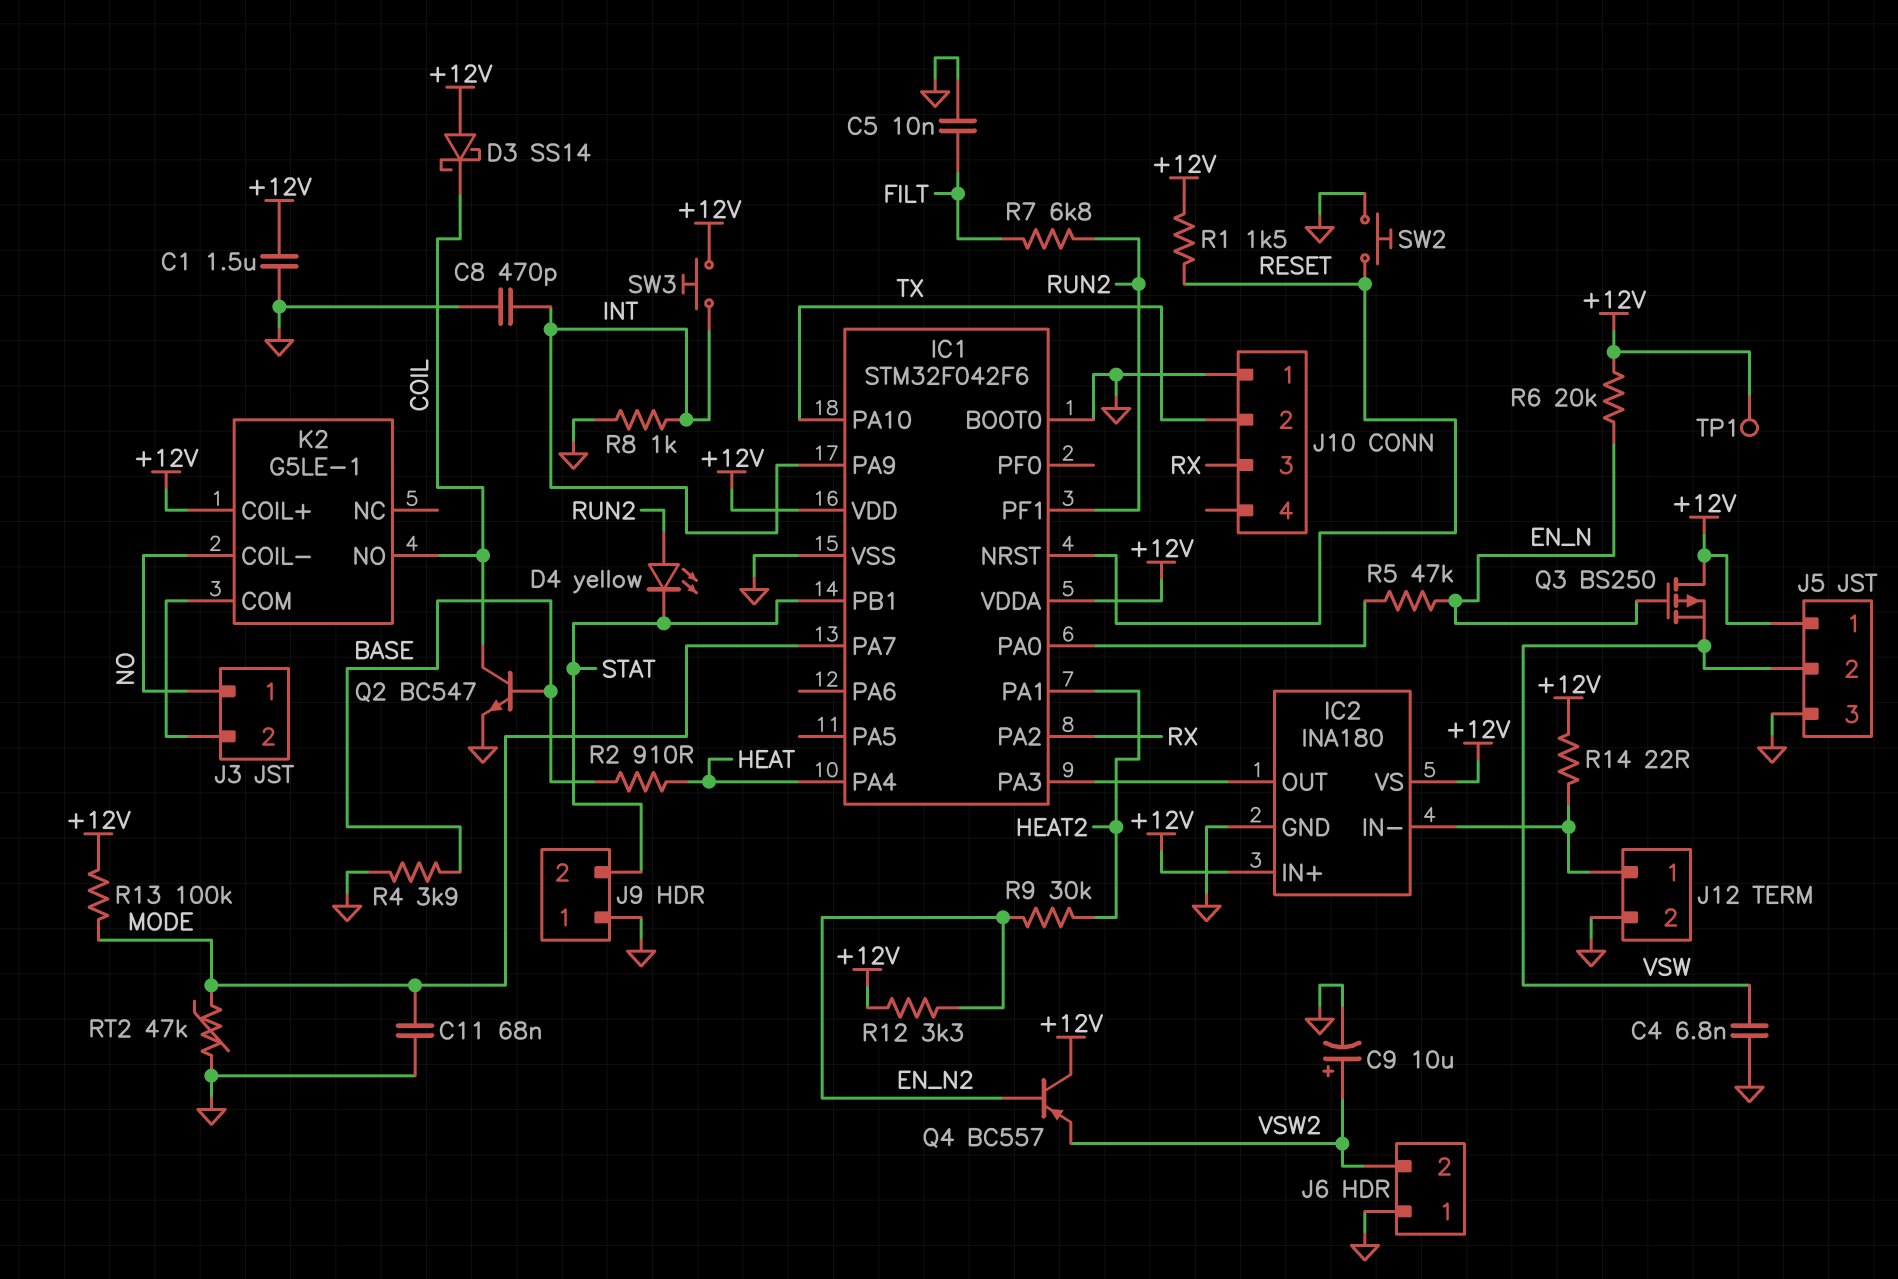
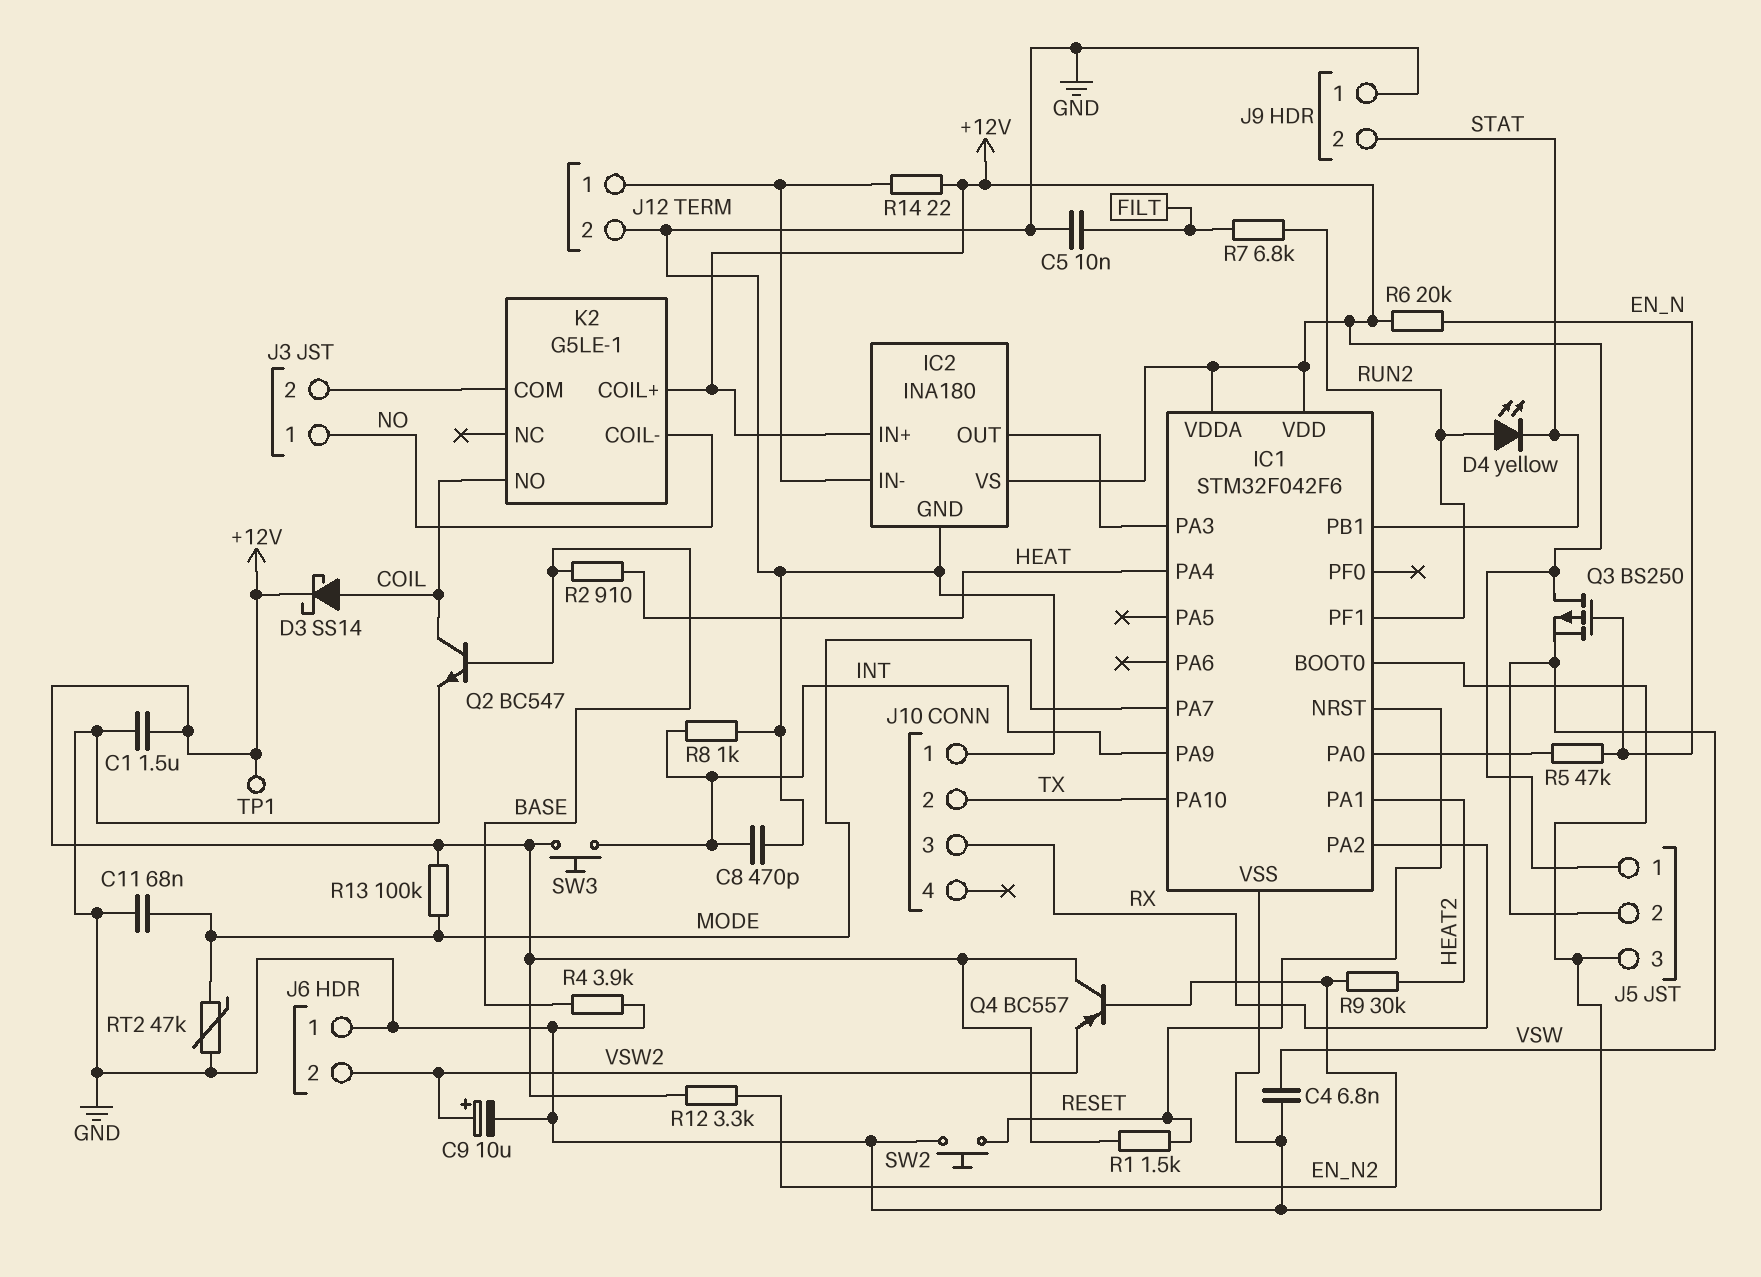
D3: schottky SS14 (A +12V, K COIL) -> schottky SS14 (A COIL, K +12V)

